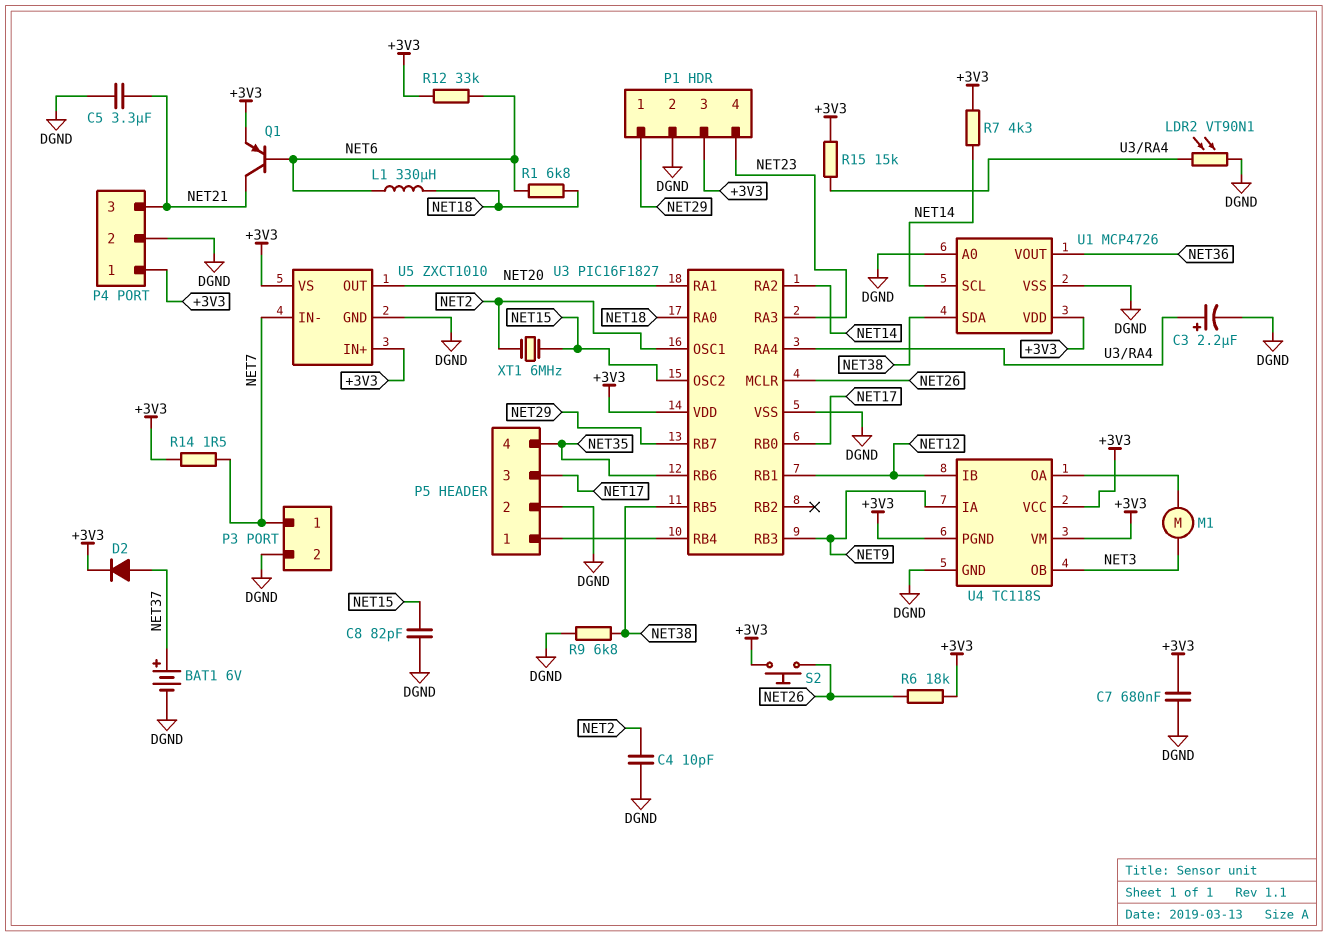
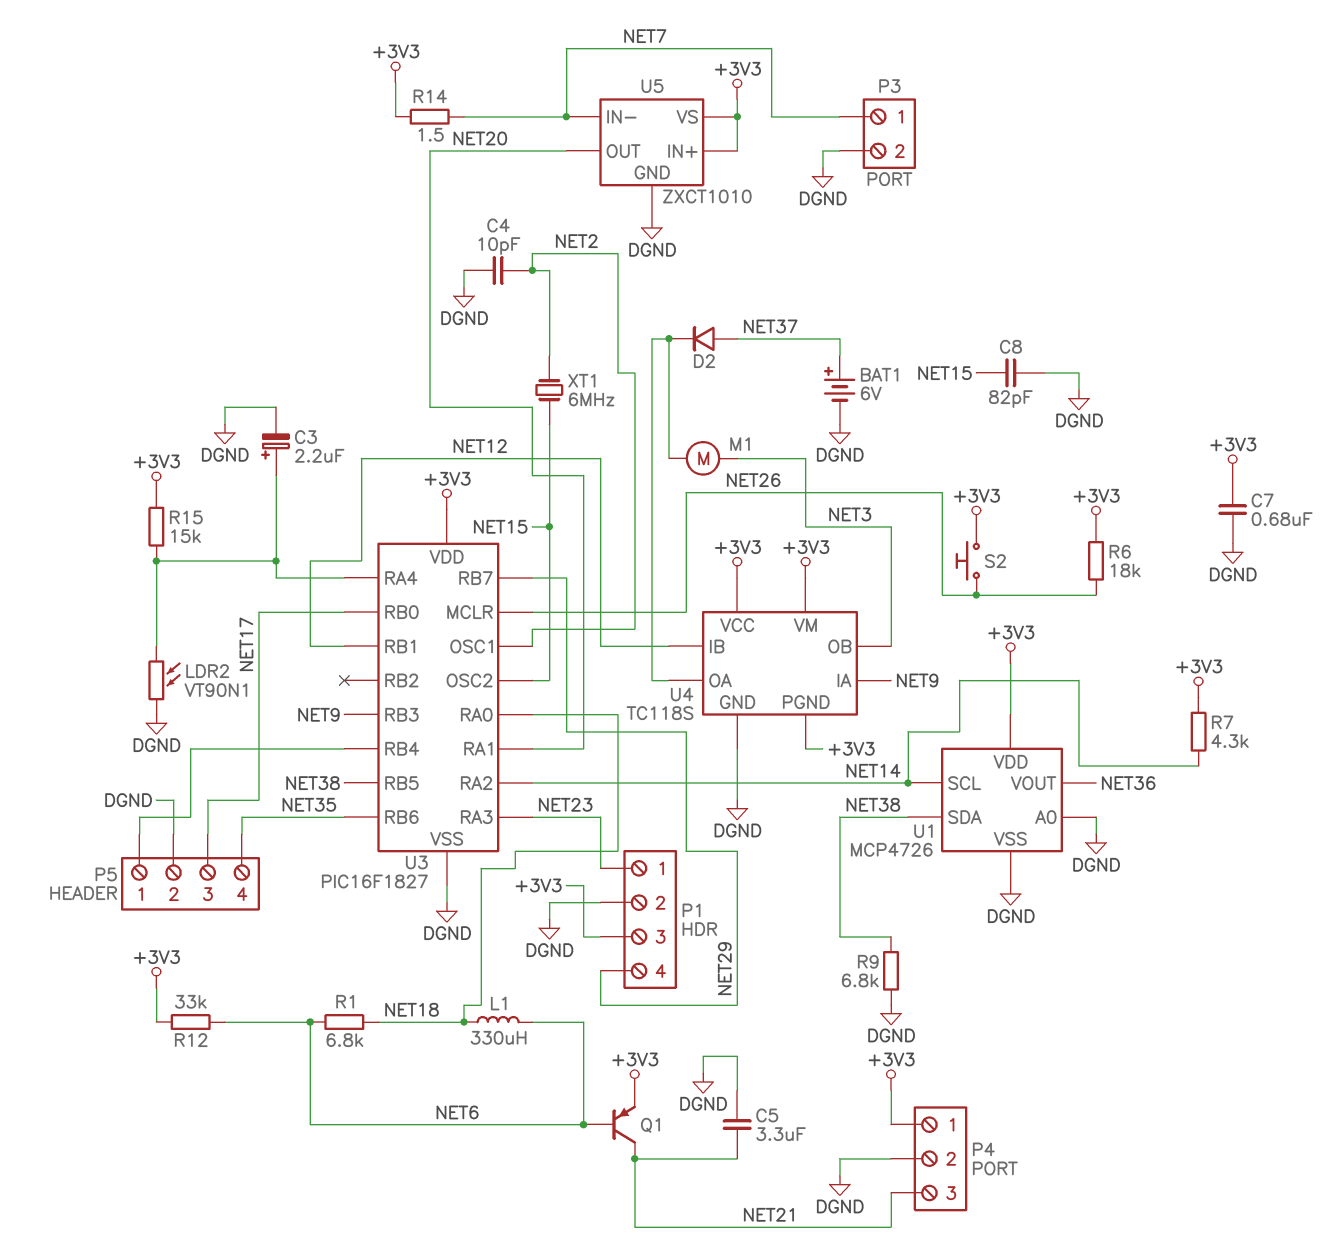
D2: diode (A NET37, K +3V3) -> diode (A NET37, K U4/OA)
P1 pin 1: NET29 -> NET23
P1 pin 4: NET23 -> NET29

